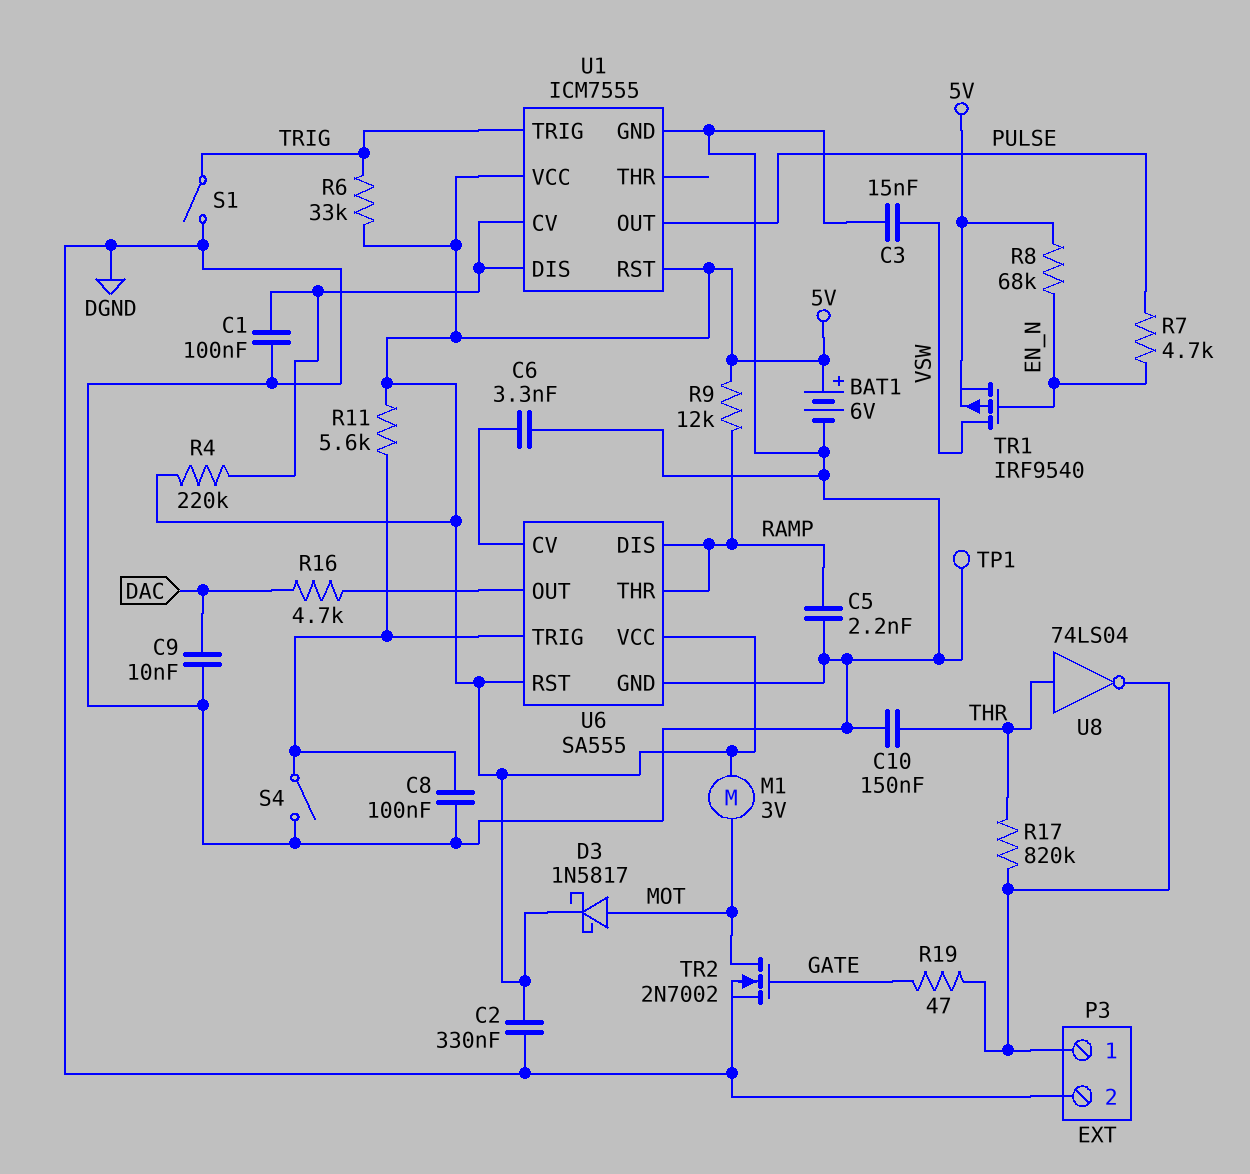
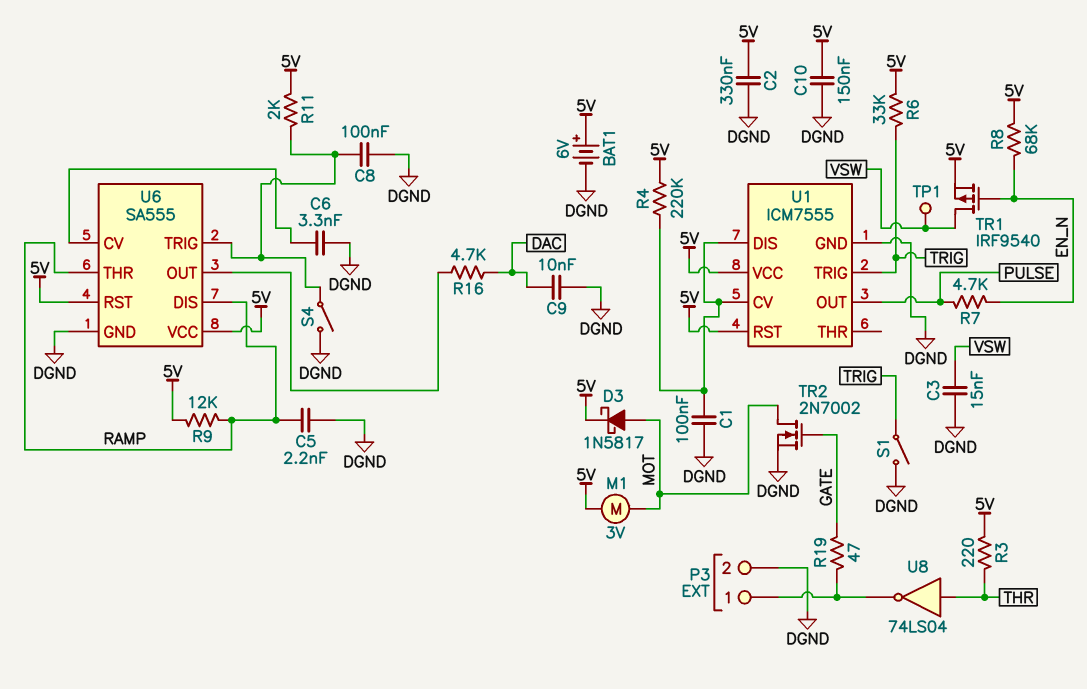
C10: 150nF (DGND, THR) -> 150nF (5V, DGND)
R3: none -> 220 (5V, THR)
R11: 5.6k (5V, U6/TRIG) -> 2k (5V, U6/TRIG)
R17: 820k (P3/1, THR) -> none
TP1: test point (DGND) -> test point (VSW)

